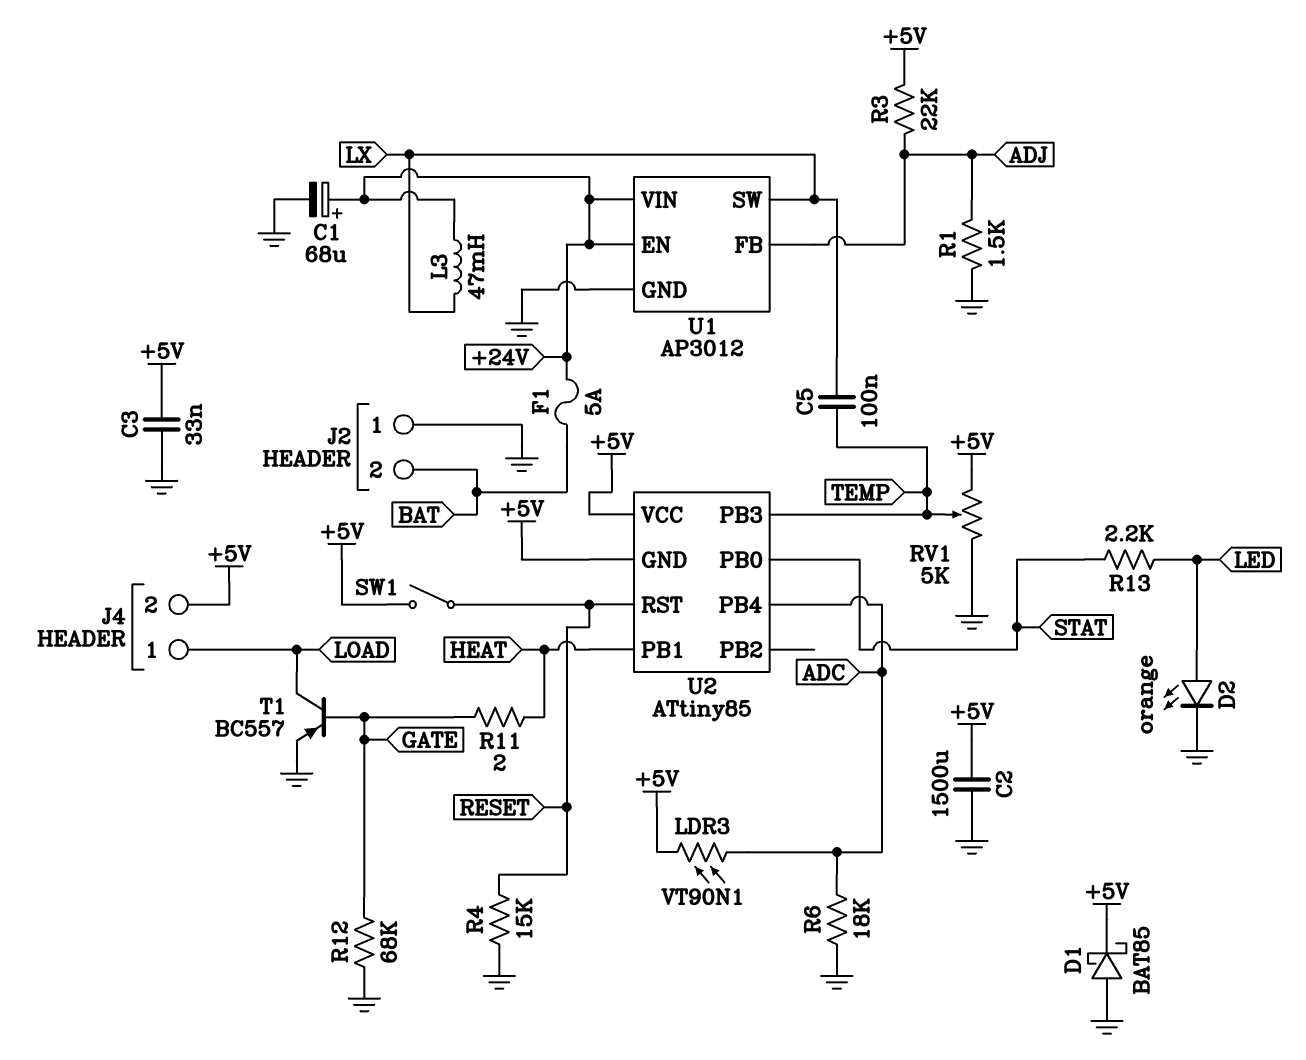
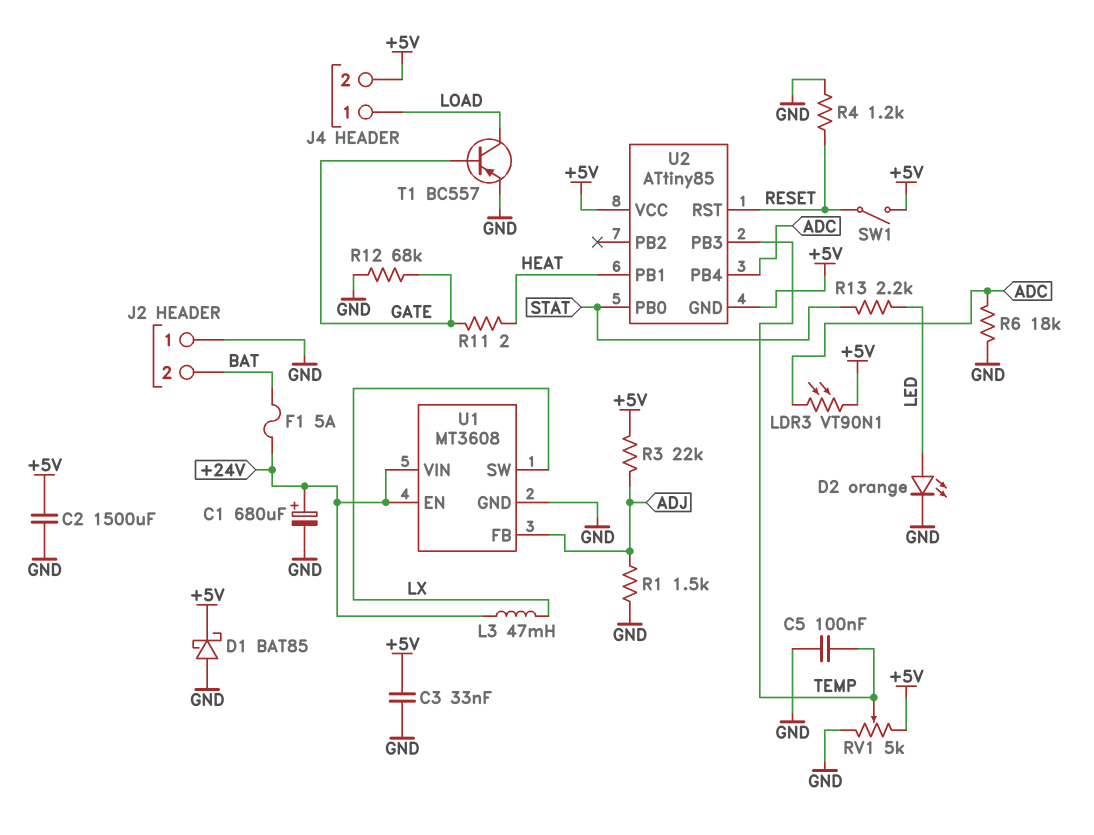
C1: 68uF (plus +24V, minus GND) -> 680uF (plus +24V, minus GND)
C5: 100nF (LX, TEMP) -> 100nF (GND, TEMP)
R4: 15k (GND, RESET) -> 1.2k (GND, RESET)
U1: AP3012 -> MT3608

